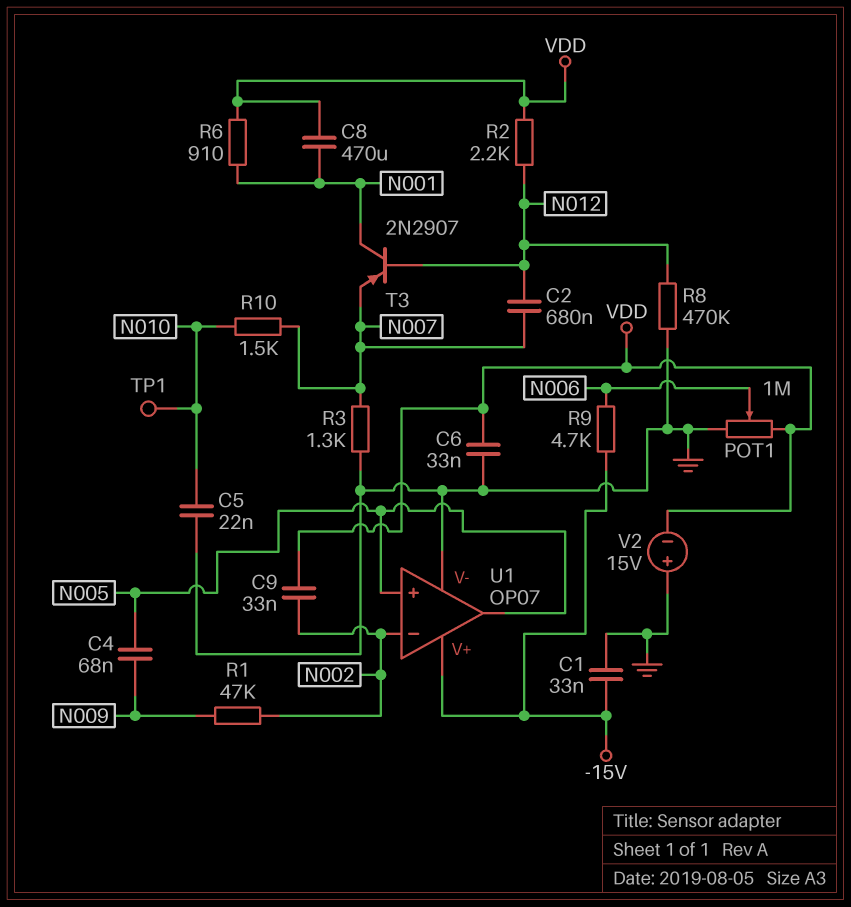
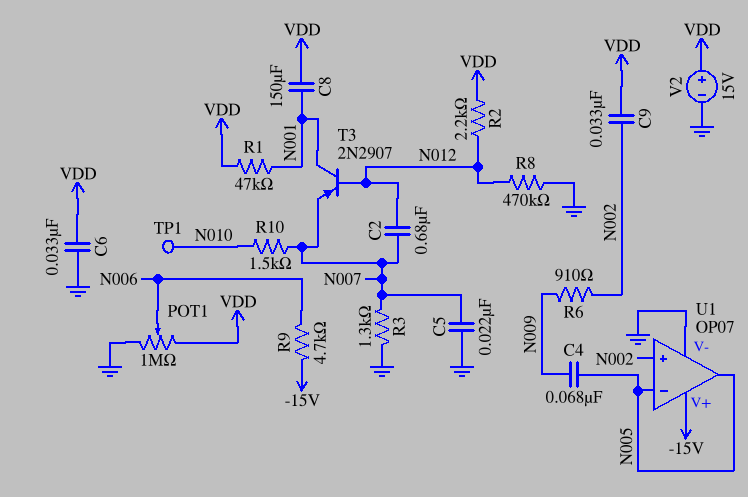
C1: 33nF (-15V, GND) -> none
C5: 22nF (GND, N010) -> 22nF (GND, N007)
C8: 470uF (N001, VDD) -> 150uF (N001, VDD)
R1: 47k (N002, N009) -> 47k (N001, VDD)
R6: 910 (N001, VDD) -> 910 (N002, N009)
U1 pin in+: N005 -> N002
U1 pin in-: N002 -> N005
V2: 15V (plus GND, minus VDD) -> 15V (plus VDD, minus GND)

